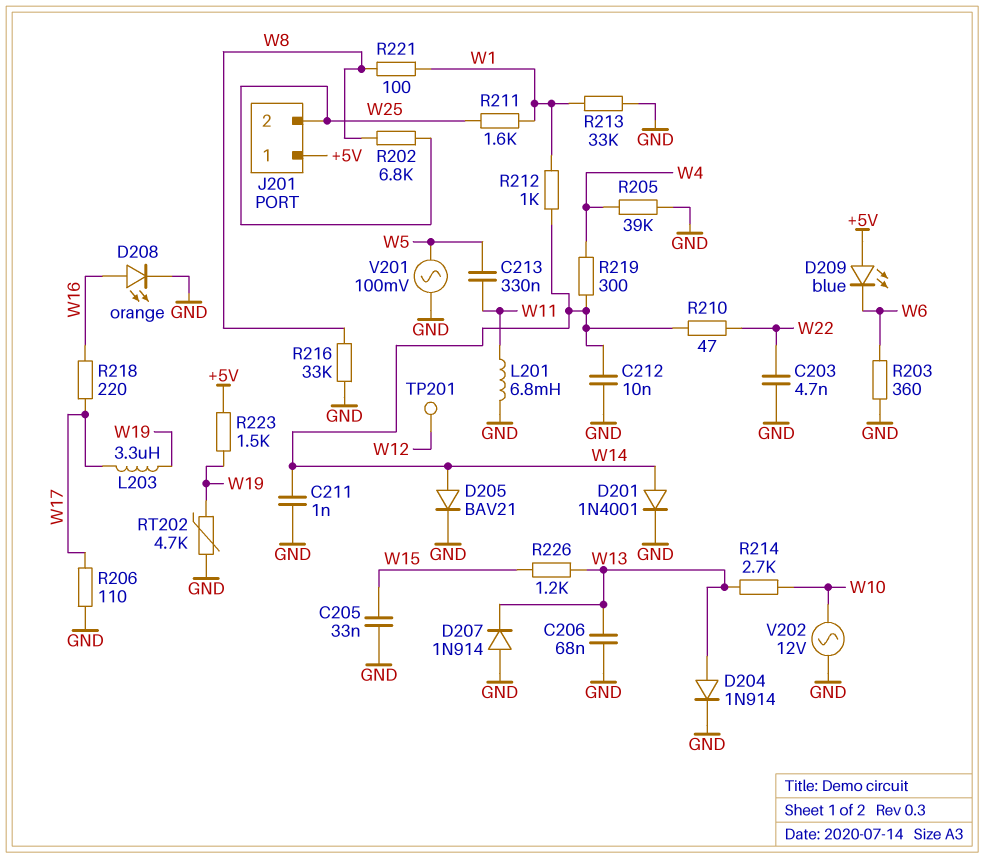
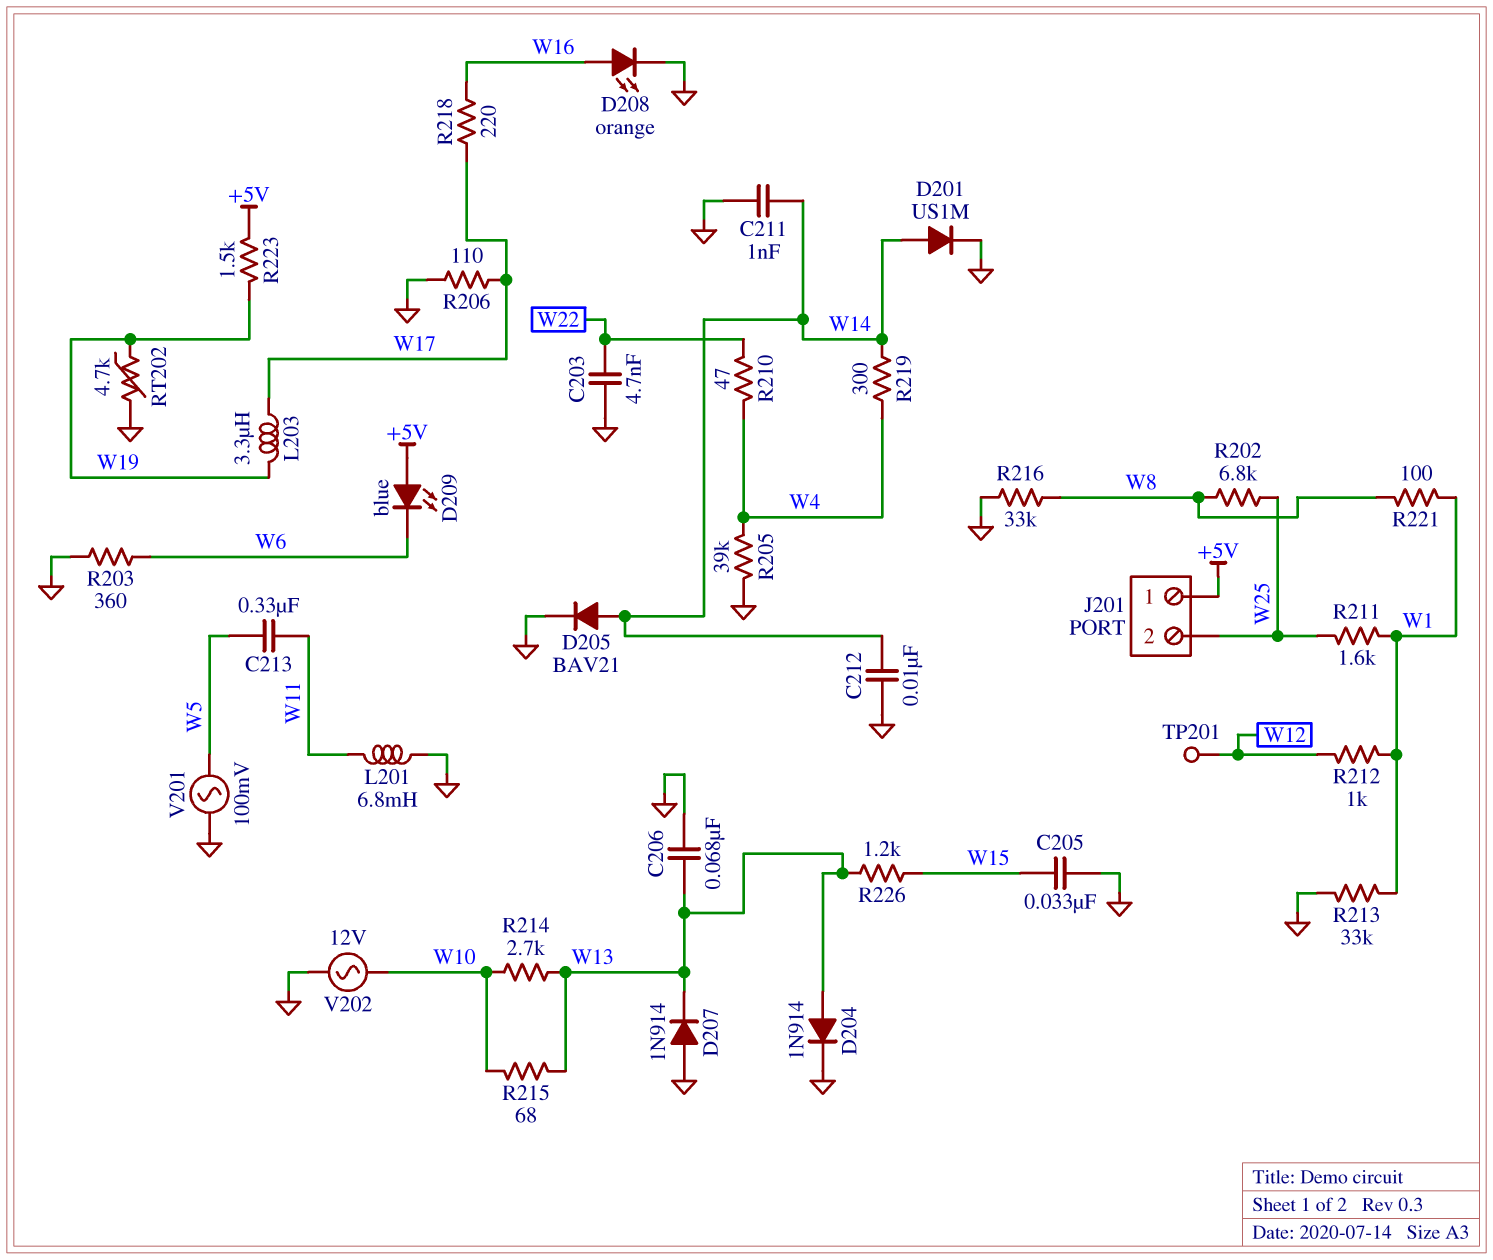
D201: diode 1N4001 (A W14, K GND) -> diode US1M (A W14, K GND)
R210: 47 (W14, W22) -> 47 (W4, W22)
R212: 1k (W1, W14) -> 1k (W1, W12)
R215: none -> 68 (W10, W13)

